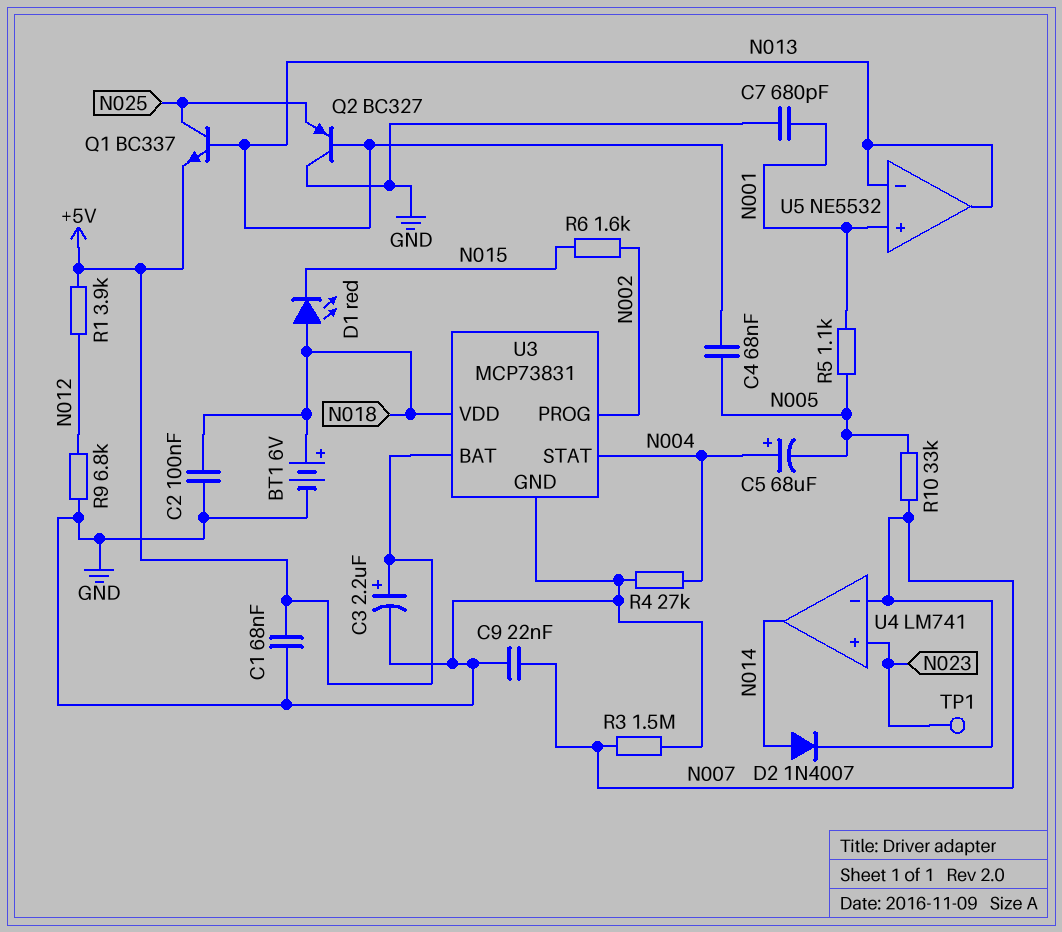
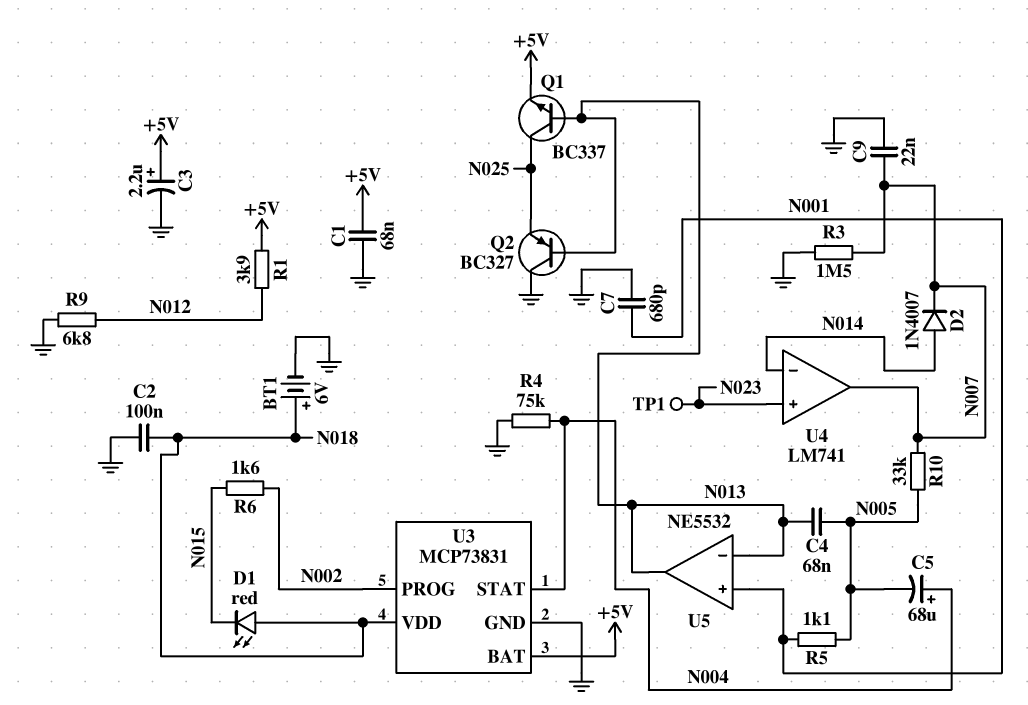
R4: 27k (GND, N004) -> 75k (GND, N004)
U4 pin in-: N007 -> N014
U4 pin out: N014 -> N007

